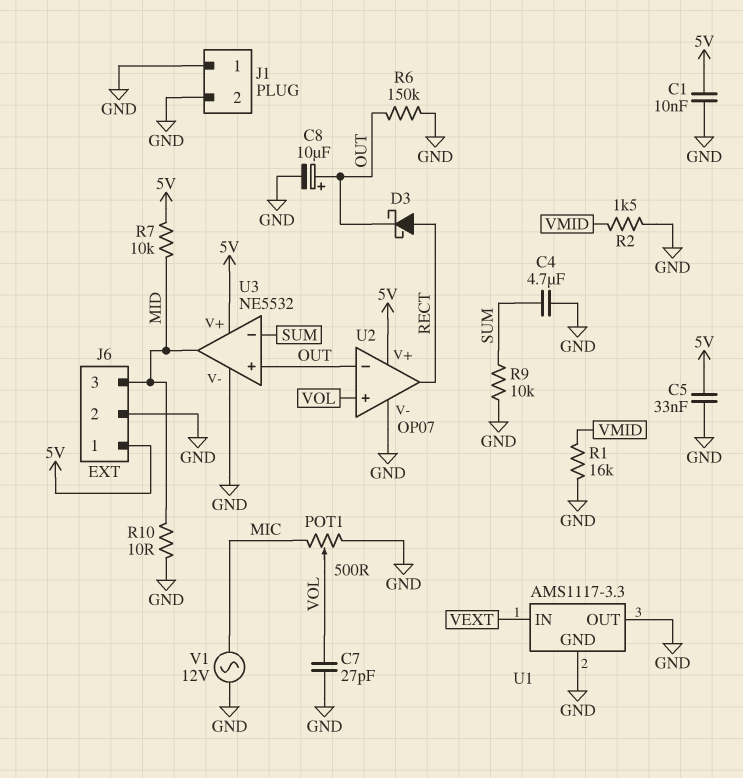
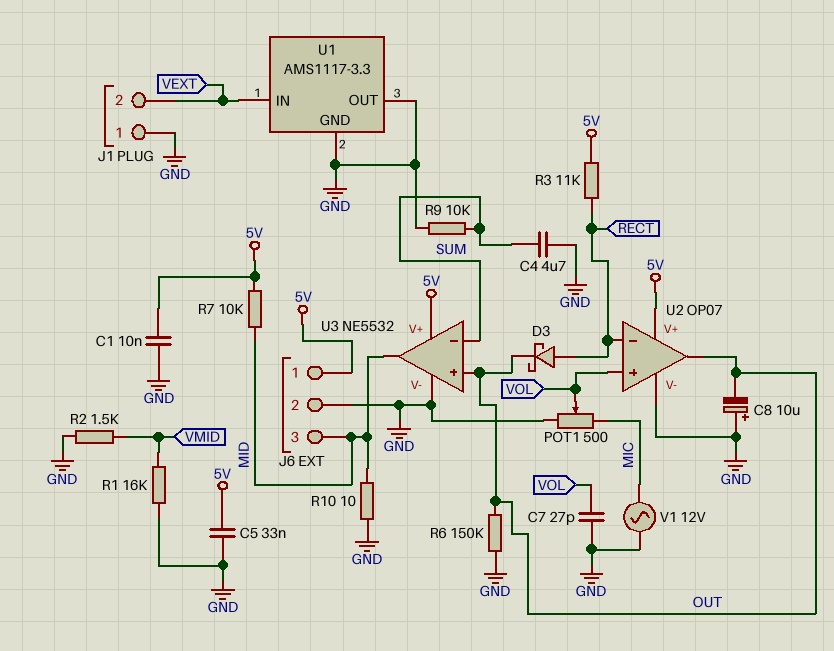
C8: 10uF (plus OUT, minus GND) -> 10uF (plus GND, minus OUT)
J1 pin 2: GND -> VEXT
R3: none -> 11k (5V, RECT)
U2 pin in-: OUT -> RECT
U2 pin out: RECT -> OUT

